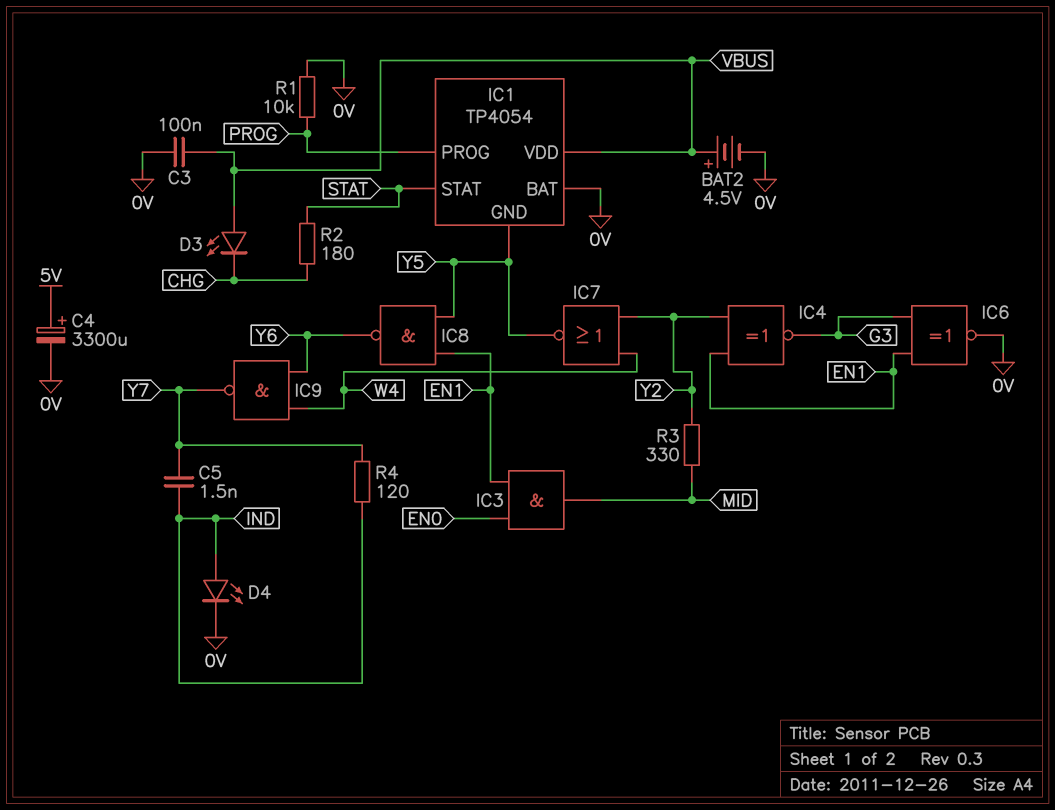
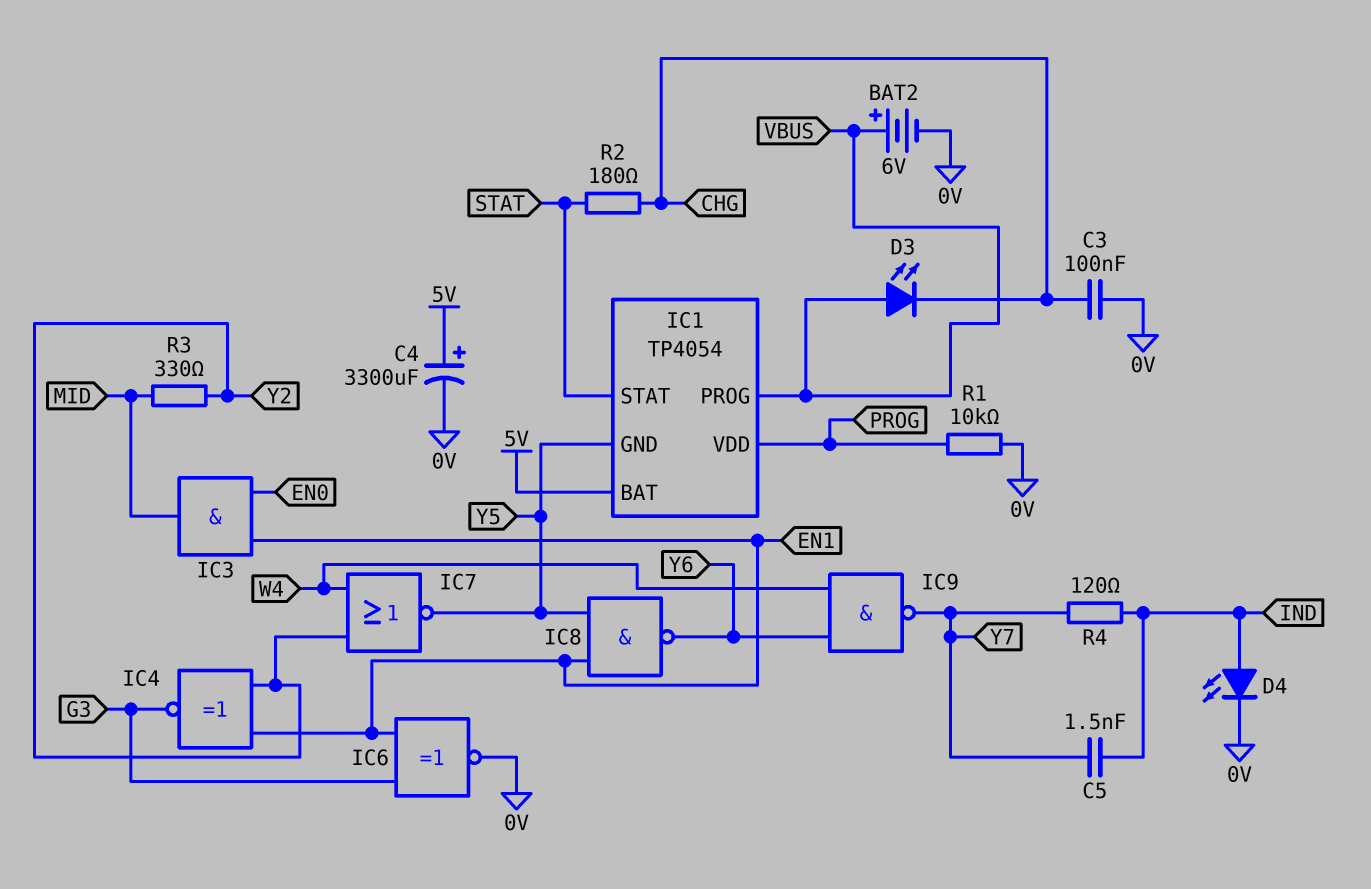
BAT2: 4.5V (plus VBUS, minus 0V) -> 6V (plus VBUS, minus 0V)
C3: 100nF (0V, VBUS) -> 100nF (0V, CHG)
IC1 pin BAT: 0V -> 5V
IC1 pin PROG: PROG -> VBUS
IC1 pin VDD: VBUS -> PROG

